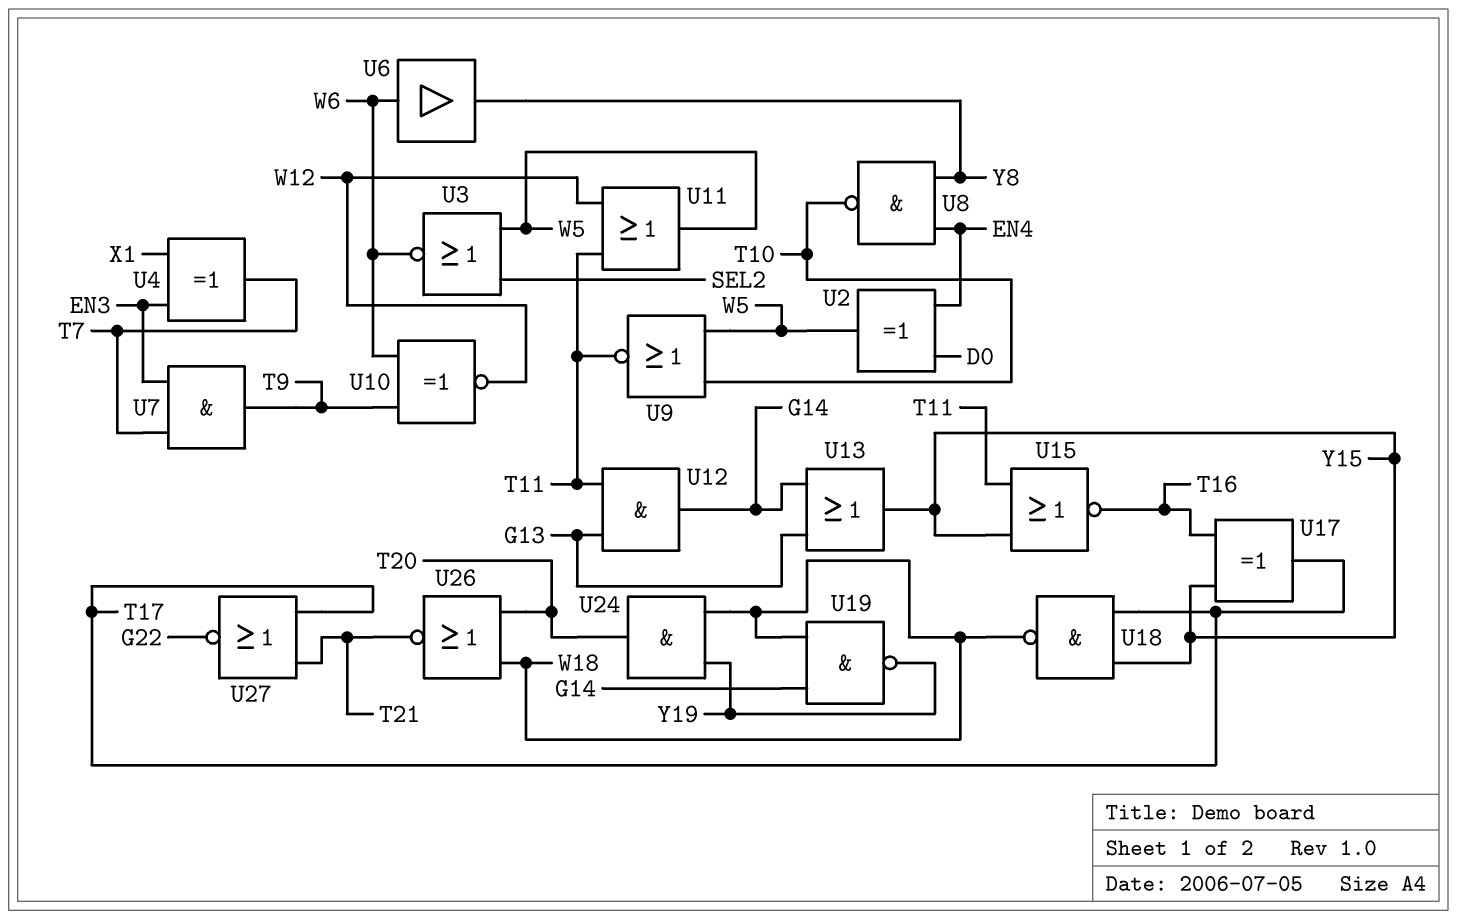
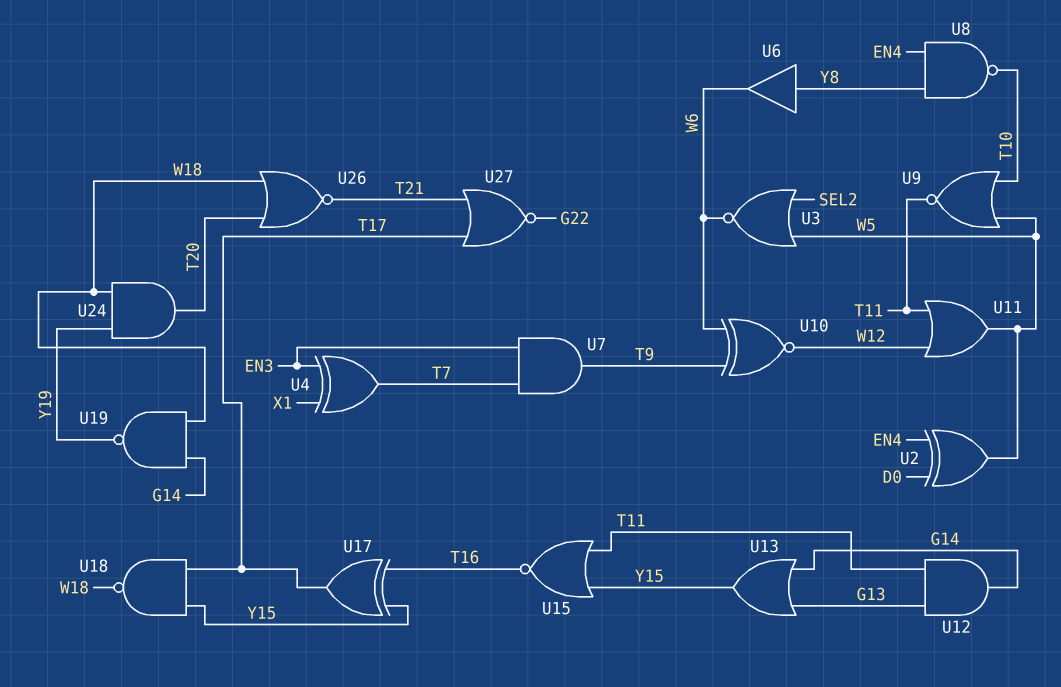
U6: buffer (in W6, out Y8) -> buffer (in Y8, out W6)

